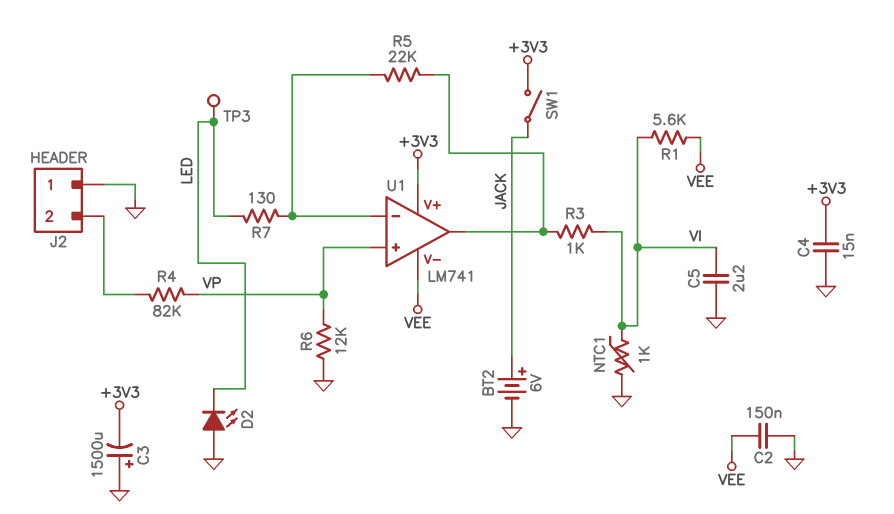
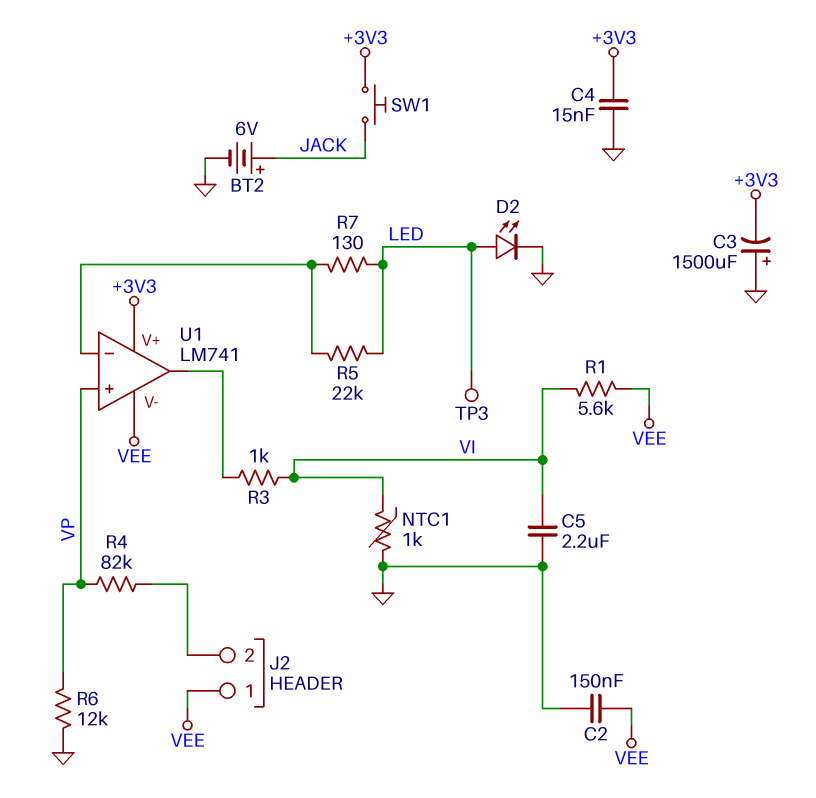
D2: LED (A GND, K LED) -> LED (A LED, K GND)
J2 pin 1: GND -> VEE
R5: 22k (U1/in-, U1/out) -> 22k (LED, U1/in-)
SW1: switch (+3V3, JACK) -> button (+3V3, JACK)

